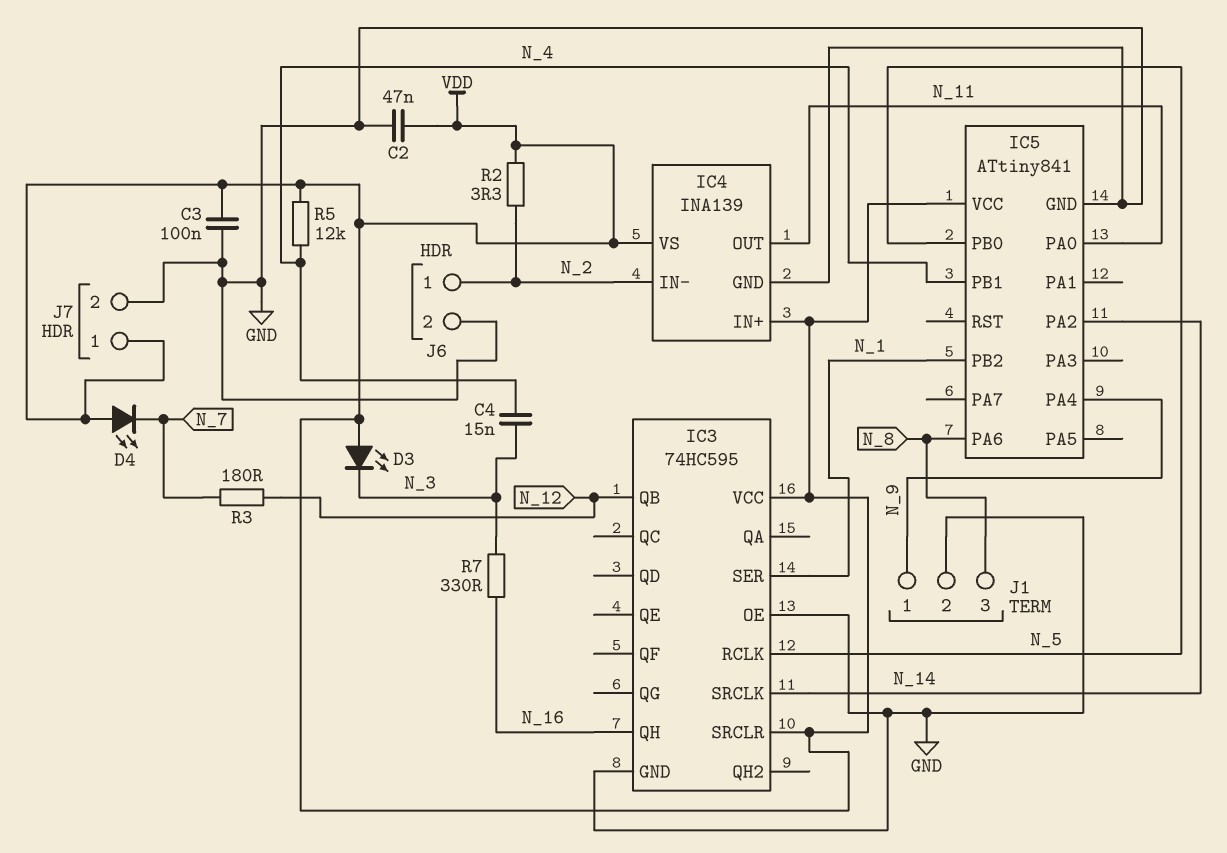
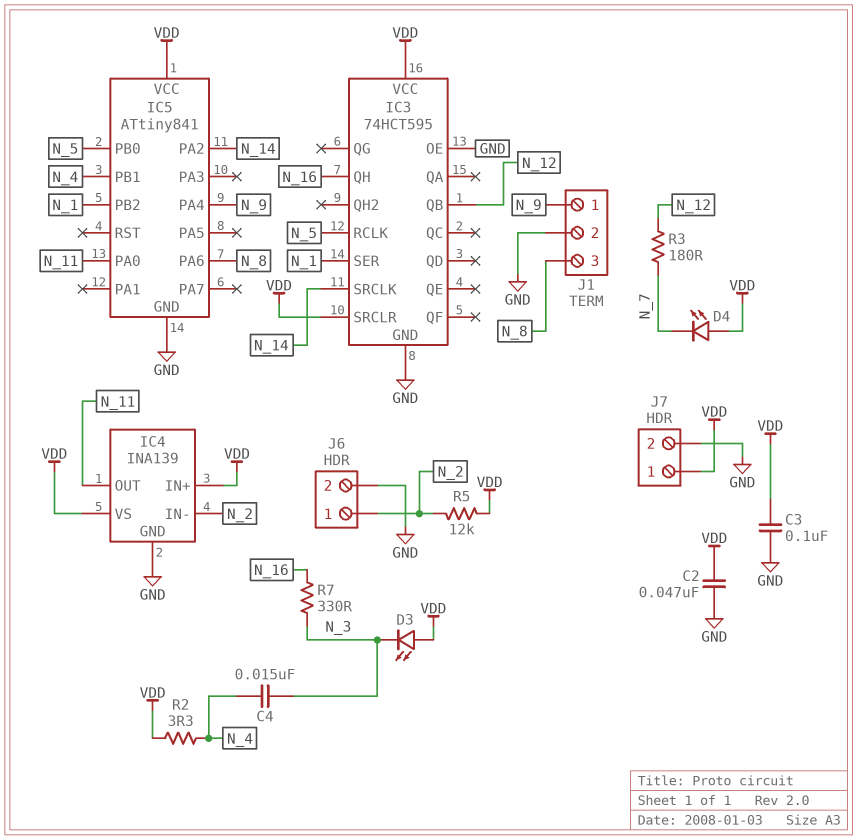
IC3: 74HC595 -> 74HCT595
R2: 3.3 (N_2, VDD) -> 3.3 (N_4, VDD)
R5: 12k (N_4, VDD) -> 12k (N_2, VDD)

